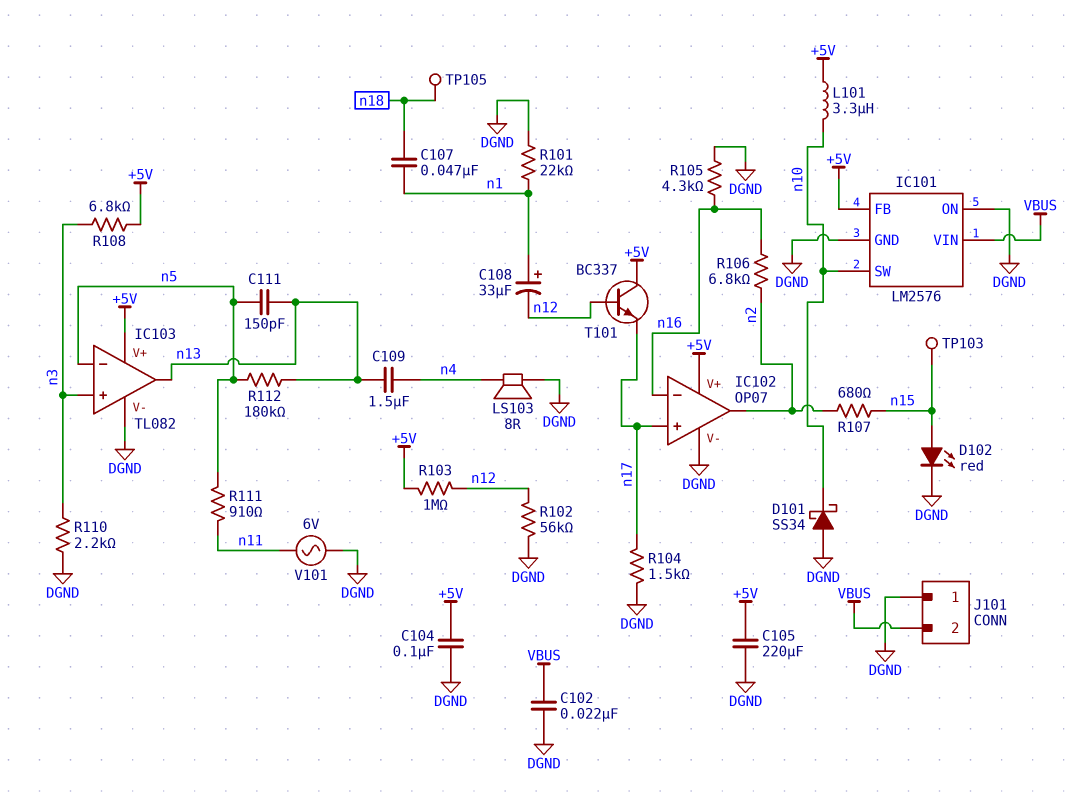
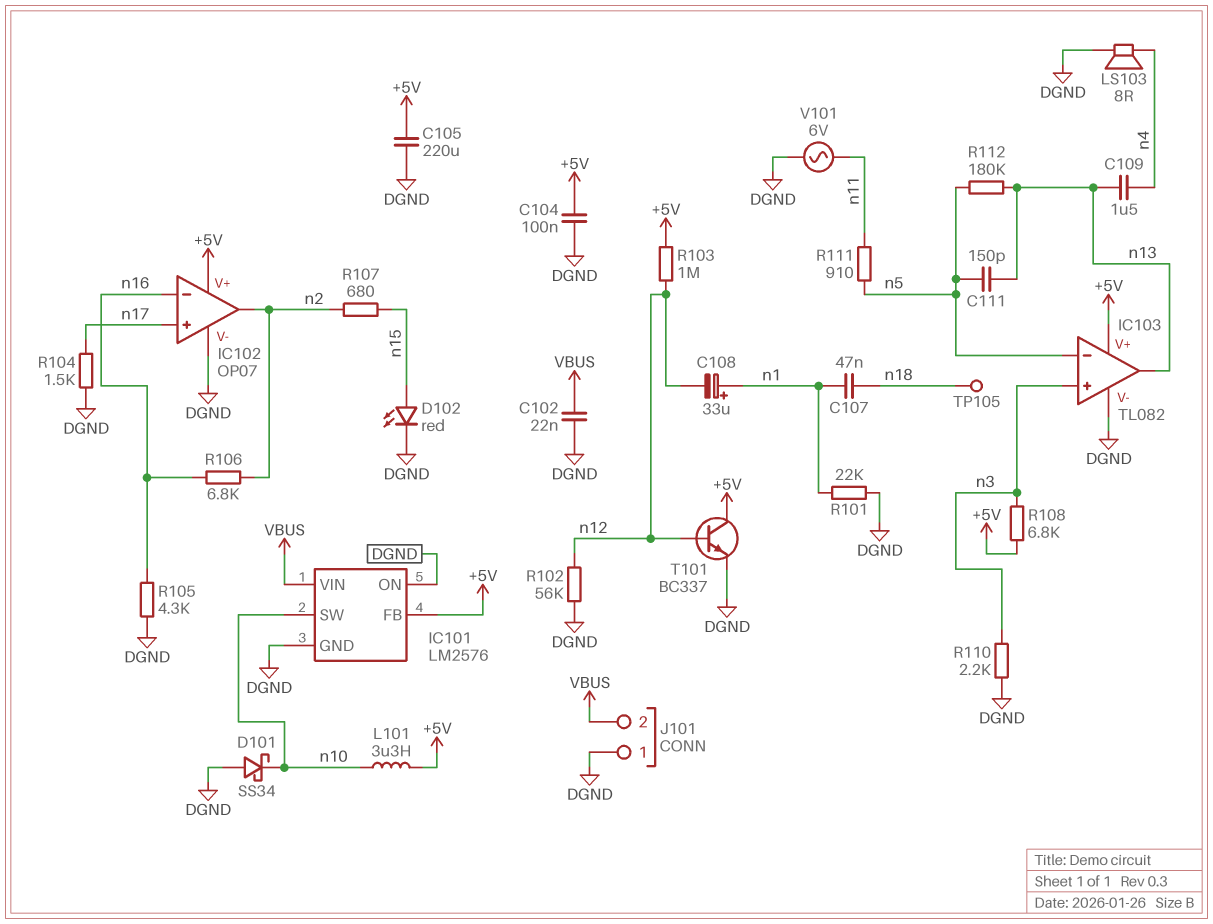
T101: NPN BC337 (B n12, C +5V, E n17) -> NPN BC337 (B n12, C +5V, E DGND)
TP103: test point (n15) -> none

